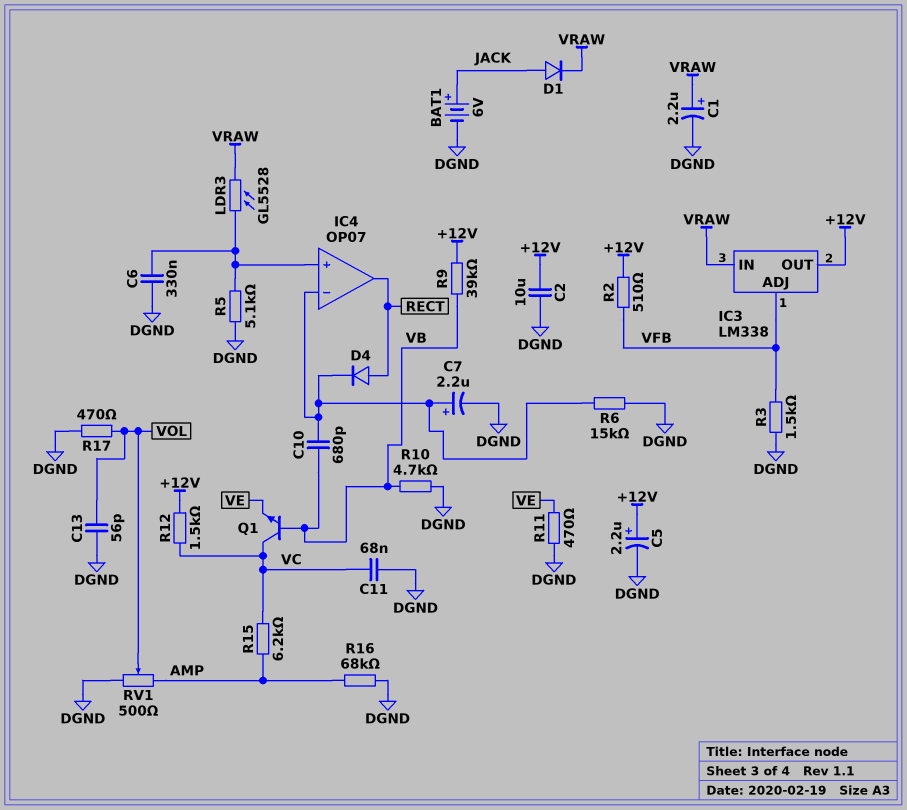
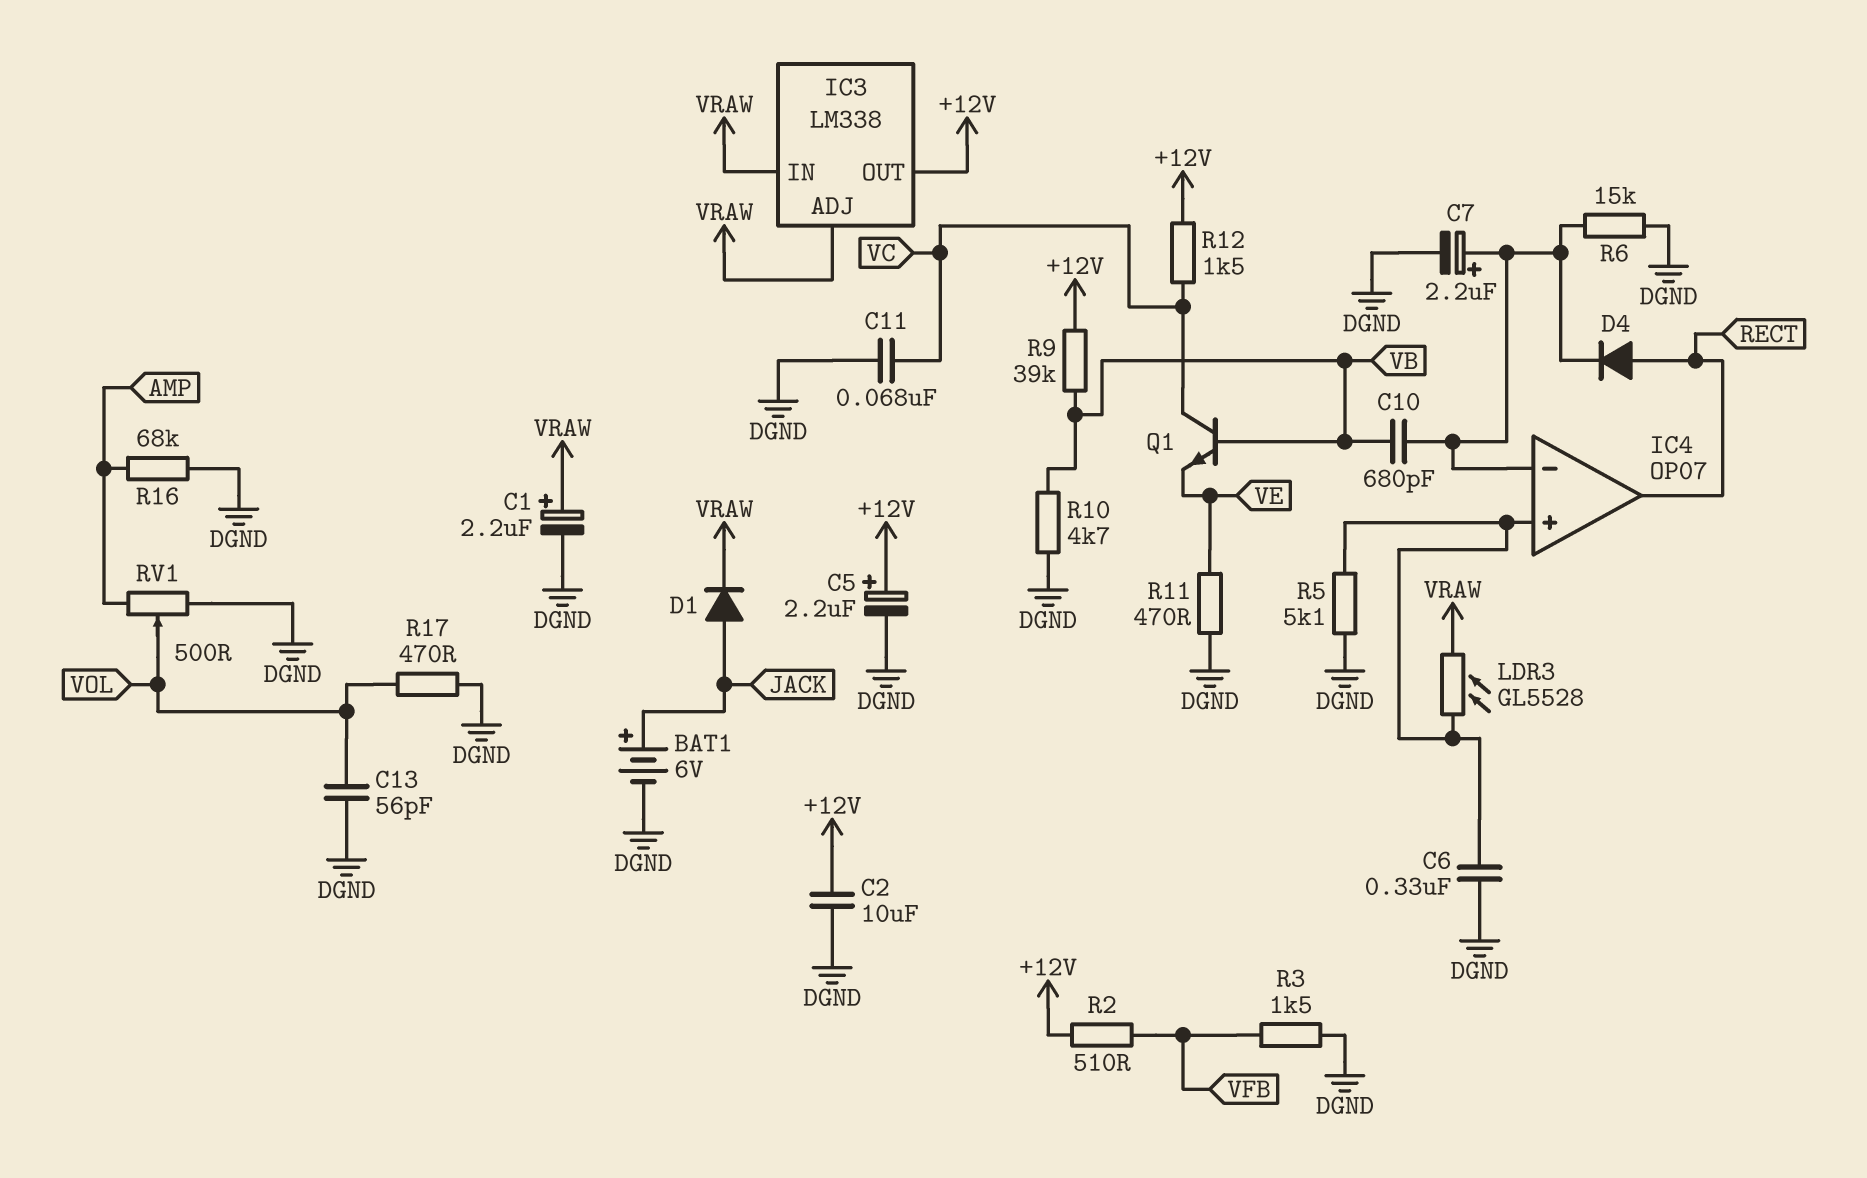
IC3 pin ADJ: VFB -> VRAW
R15: 6.2k (AMP, VC) -> none

